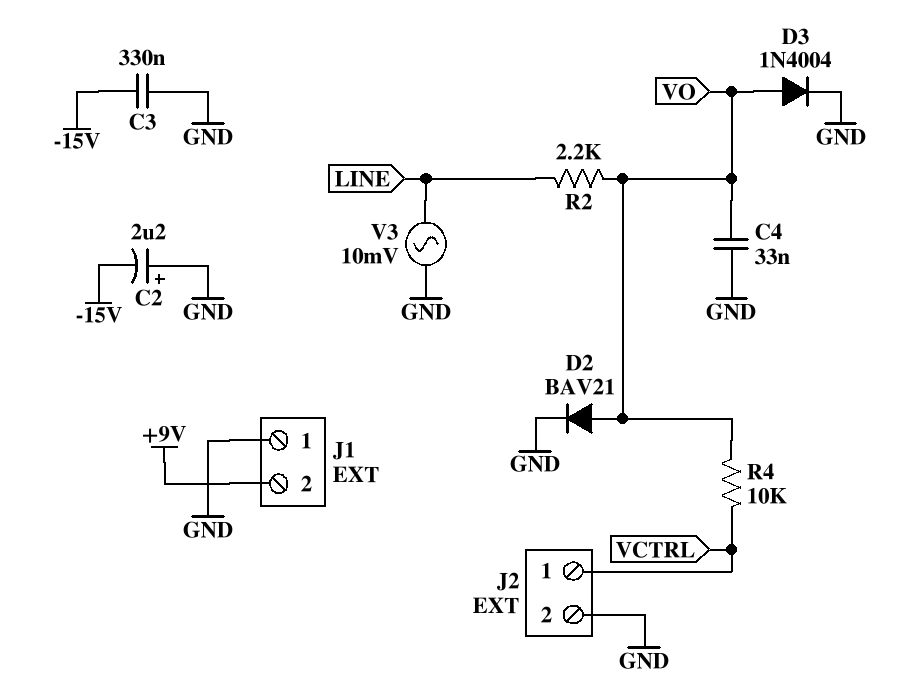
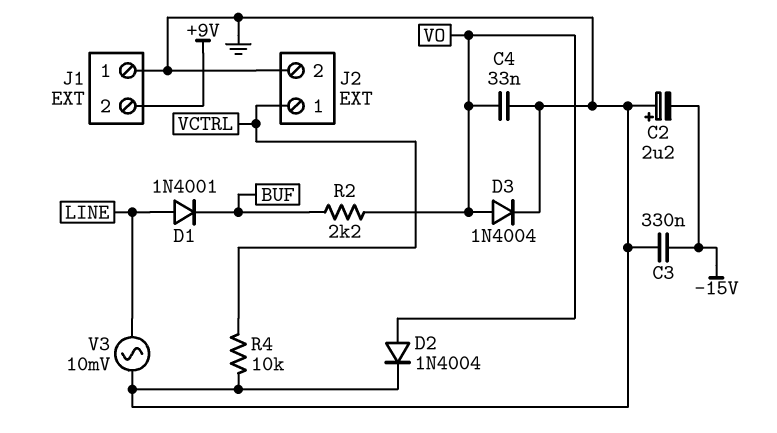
D1: none -> diode 1N4001 (A LINE, K BUF)
D2: diode BAV21 (A VO, K GND) -> diode 1N4004 (A VO, K GND)
R2: 2.2k (LINE, VO) -> 2.2k (BUF, VO)
R4: 10k (VCTRL, VO) -> 10k (GND, VCTRL)

